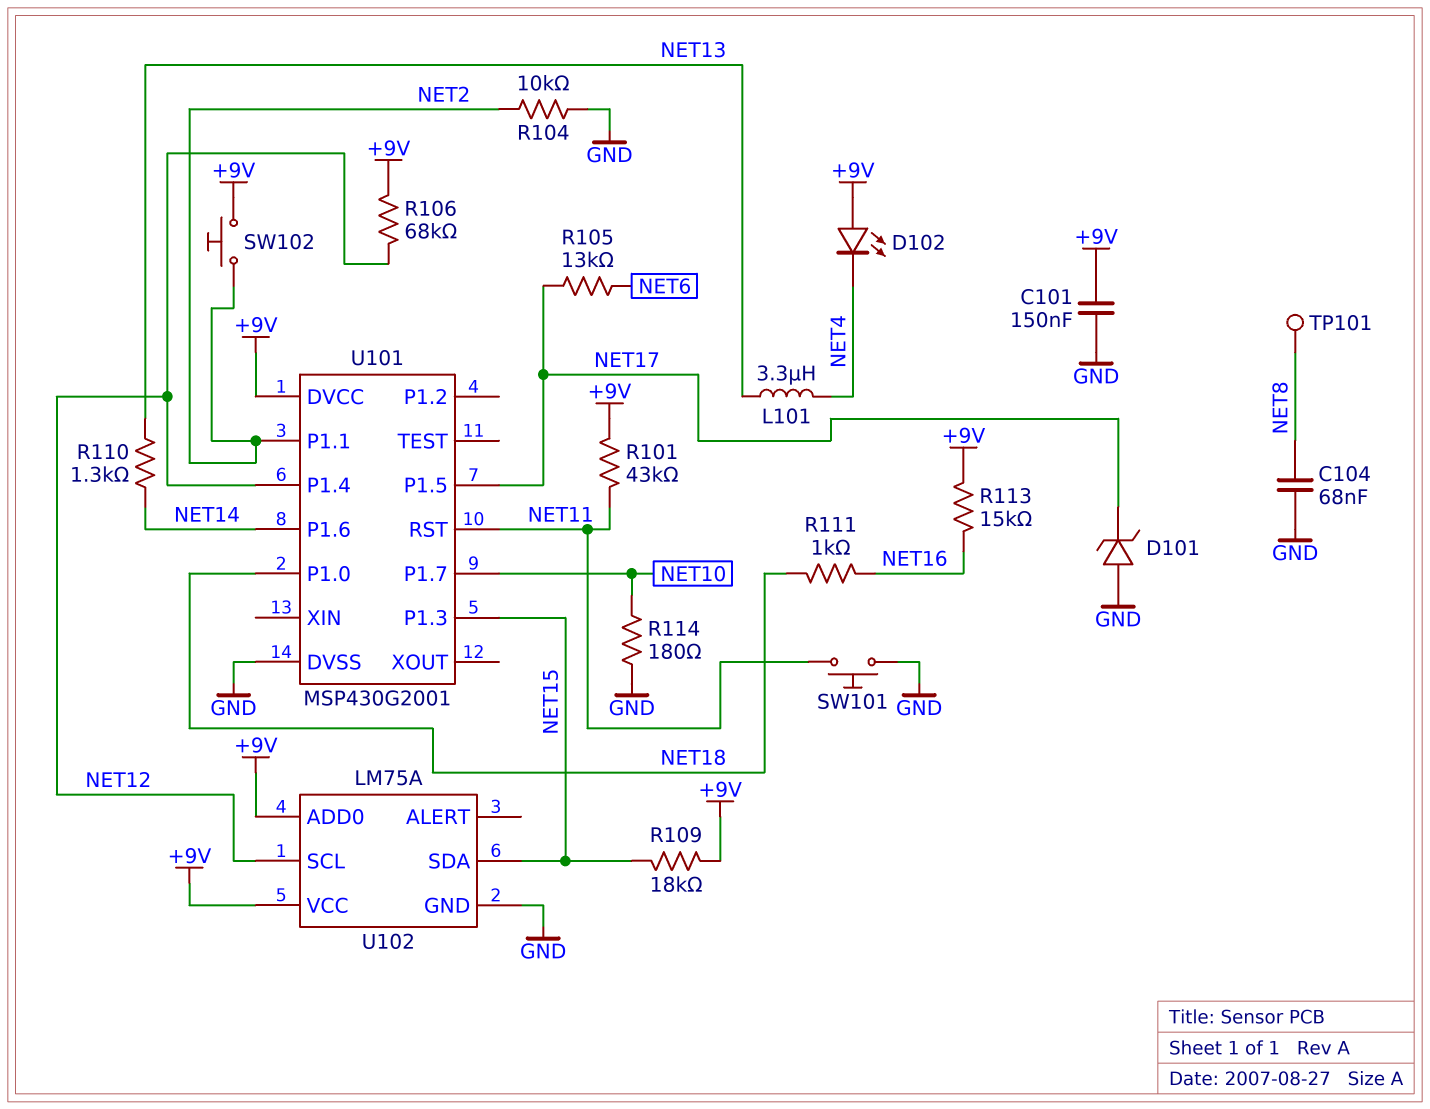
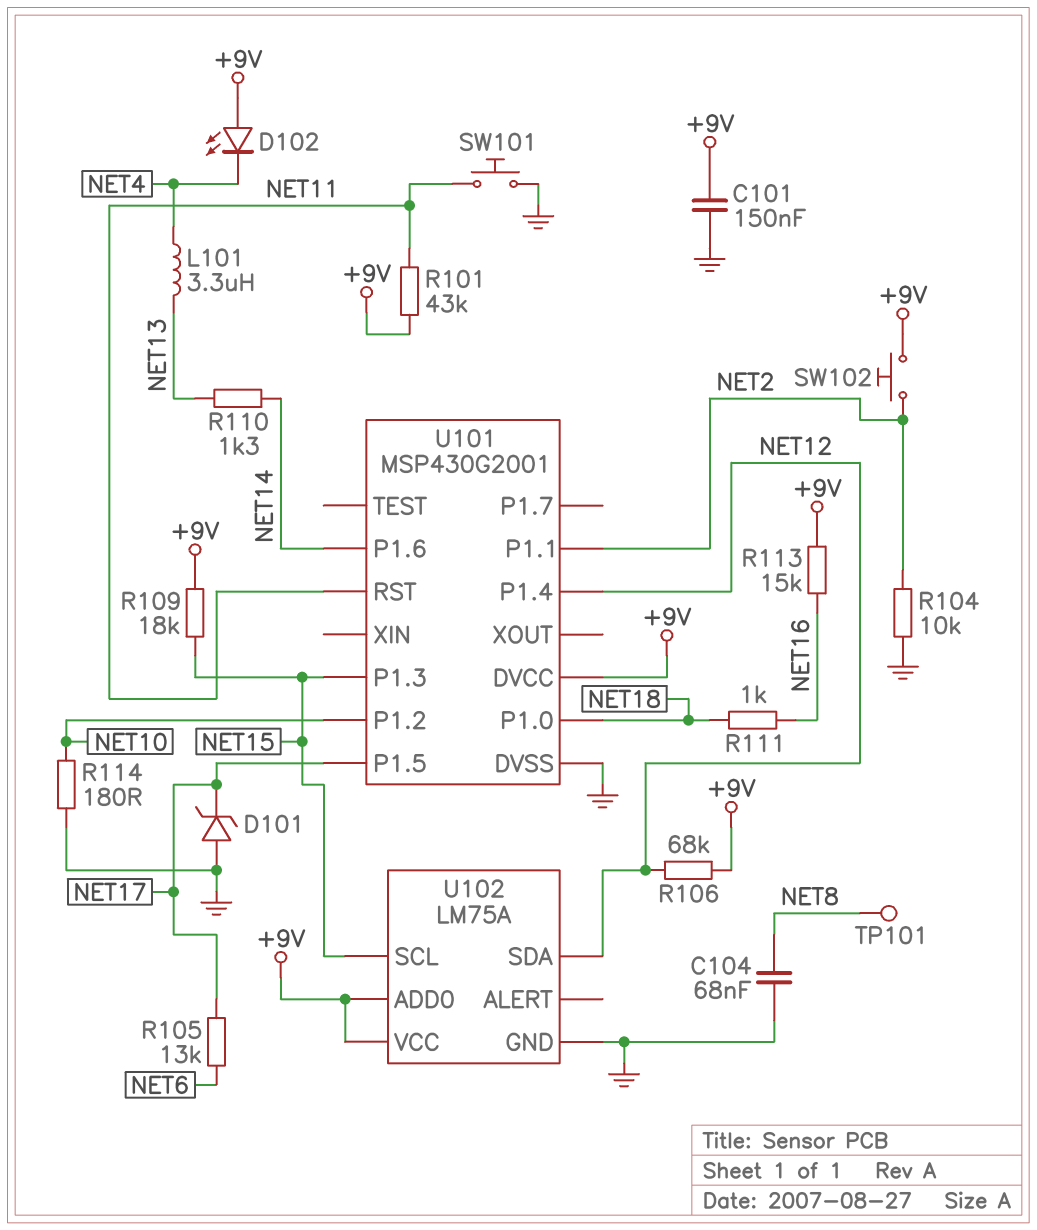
U101 pin P1.2: none -> NET10
U101 pin P1.7: NET10 -> none
U102 pin SCL: NET12 -> NET15
U102 pin SDA: NET15 -> NET12

